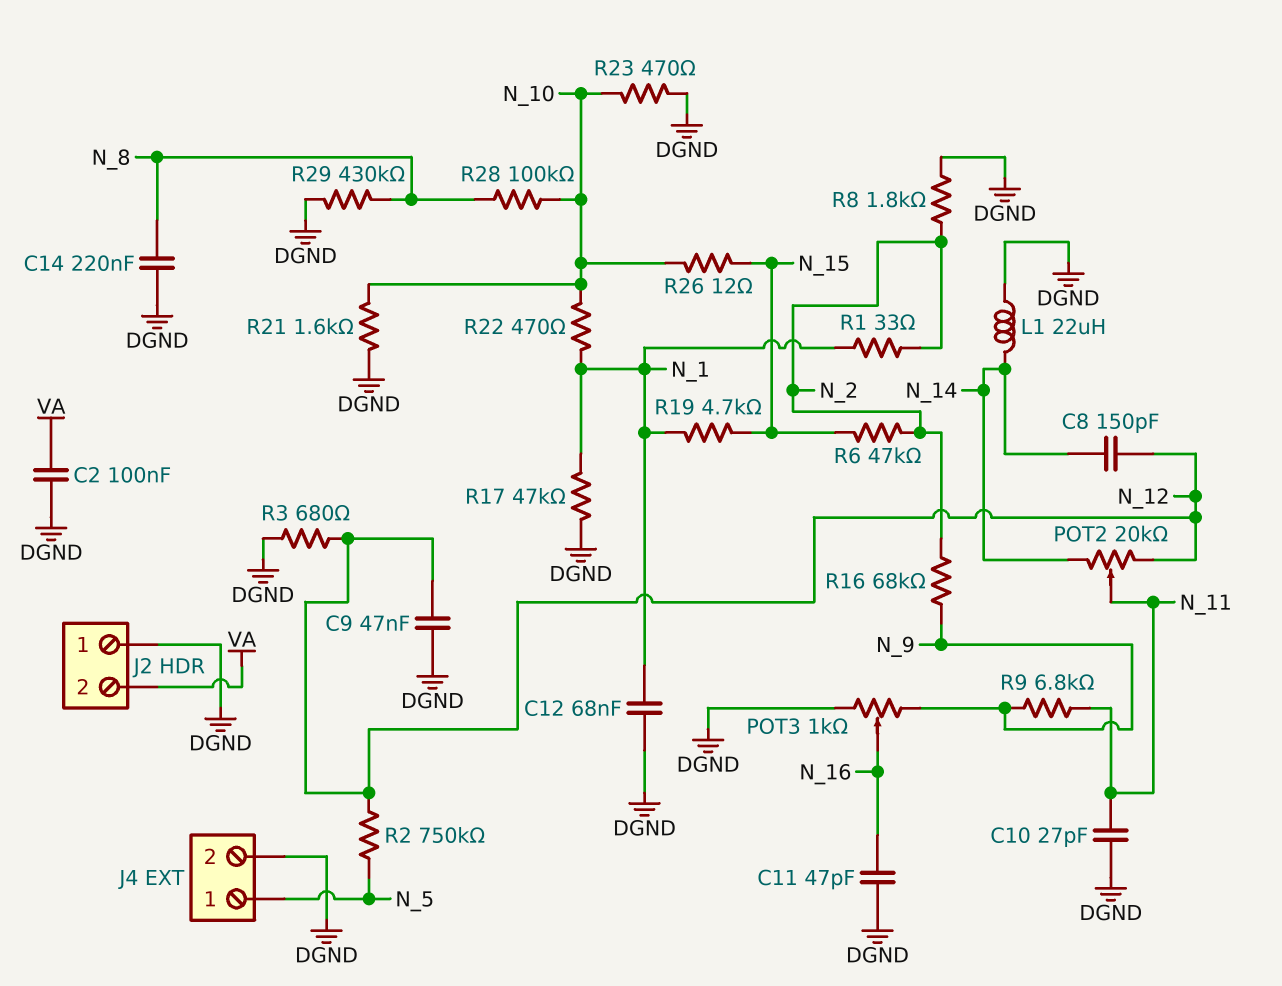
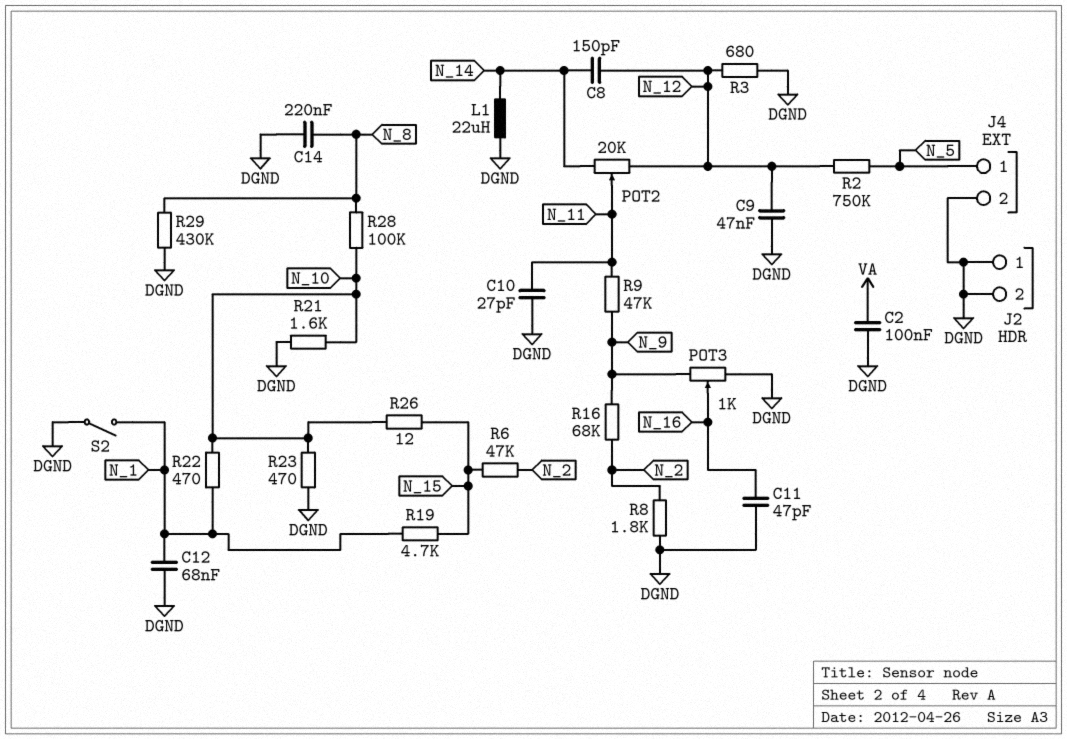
J2 pin 2: VA -> DGND
R1: 33 (N_1, N_2) -> none
R9: 6.8k (N_9, N_11) -> 47k (N_9, N_11)
R17: 47k (DGND, N_1) -> none
S2: none -> switch (DGND, N_1)

